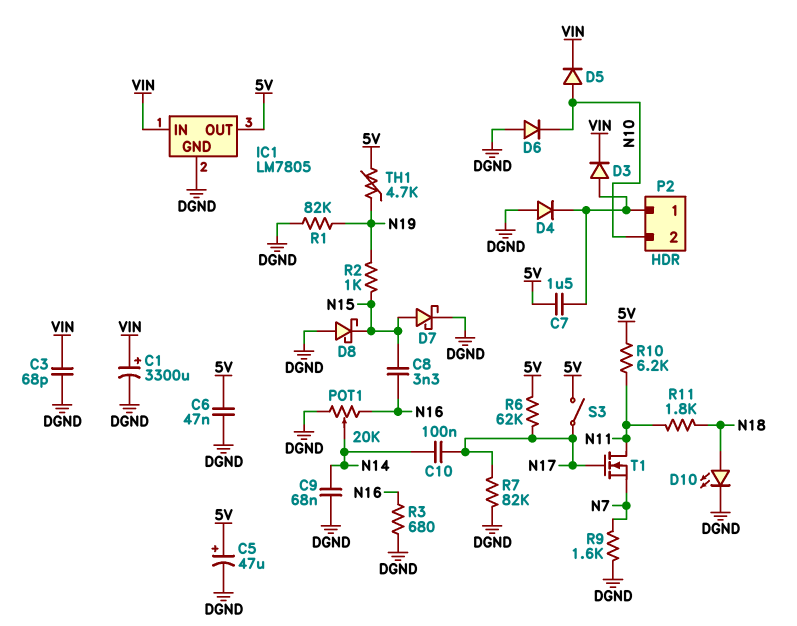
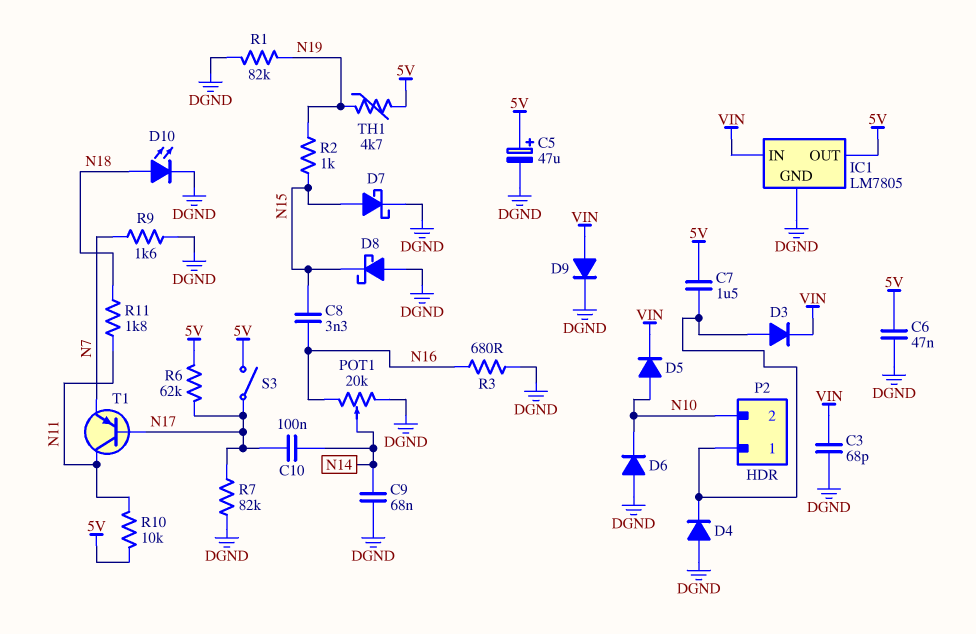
C1: 3300uF (plus VIN, minus DGND) -> none
D9: none -> diode (A VIN, K DGND)
R10: 6.2k (5V, N11) -> 10k (5V, N11)
T1: NMOS (G N17, D N11, S N7) -> PNP (B N17, C N11, E N7)

